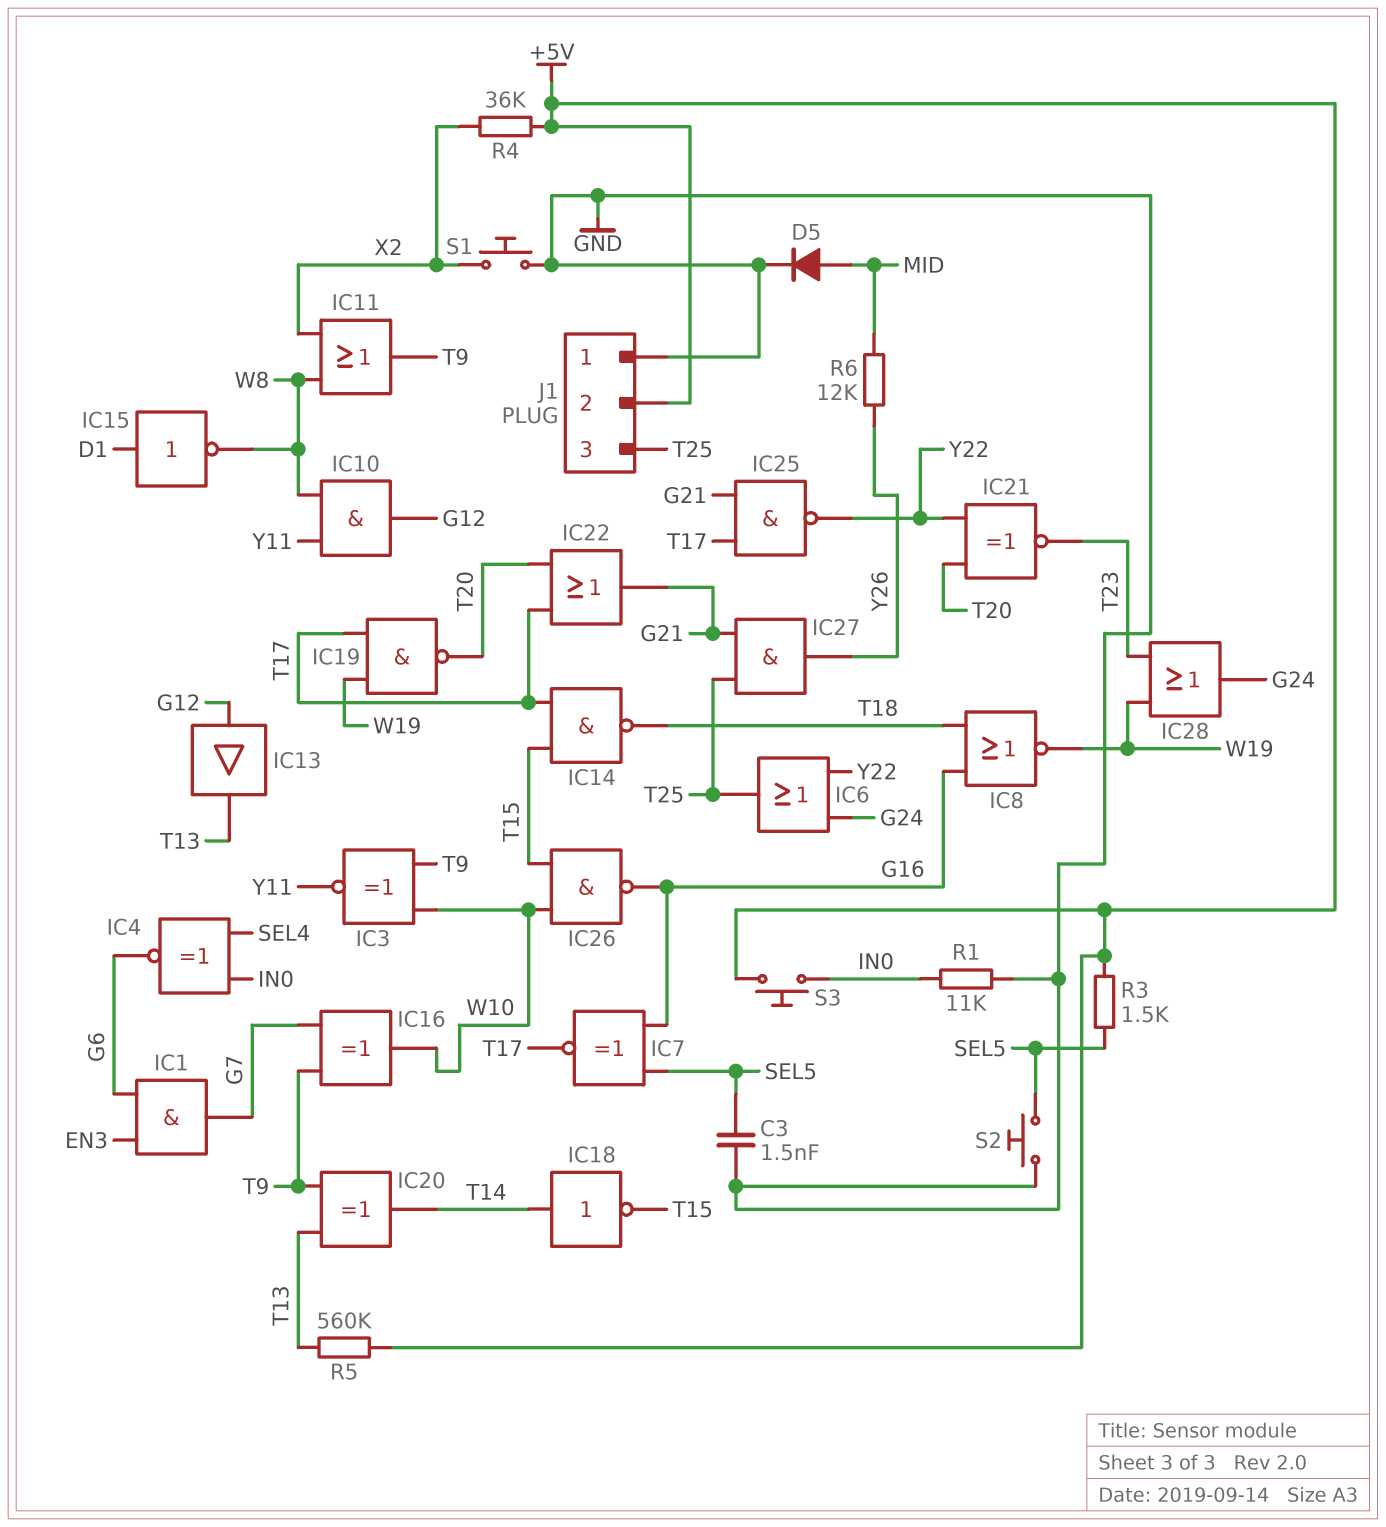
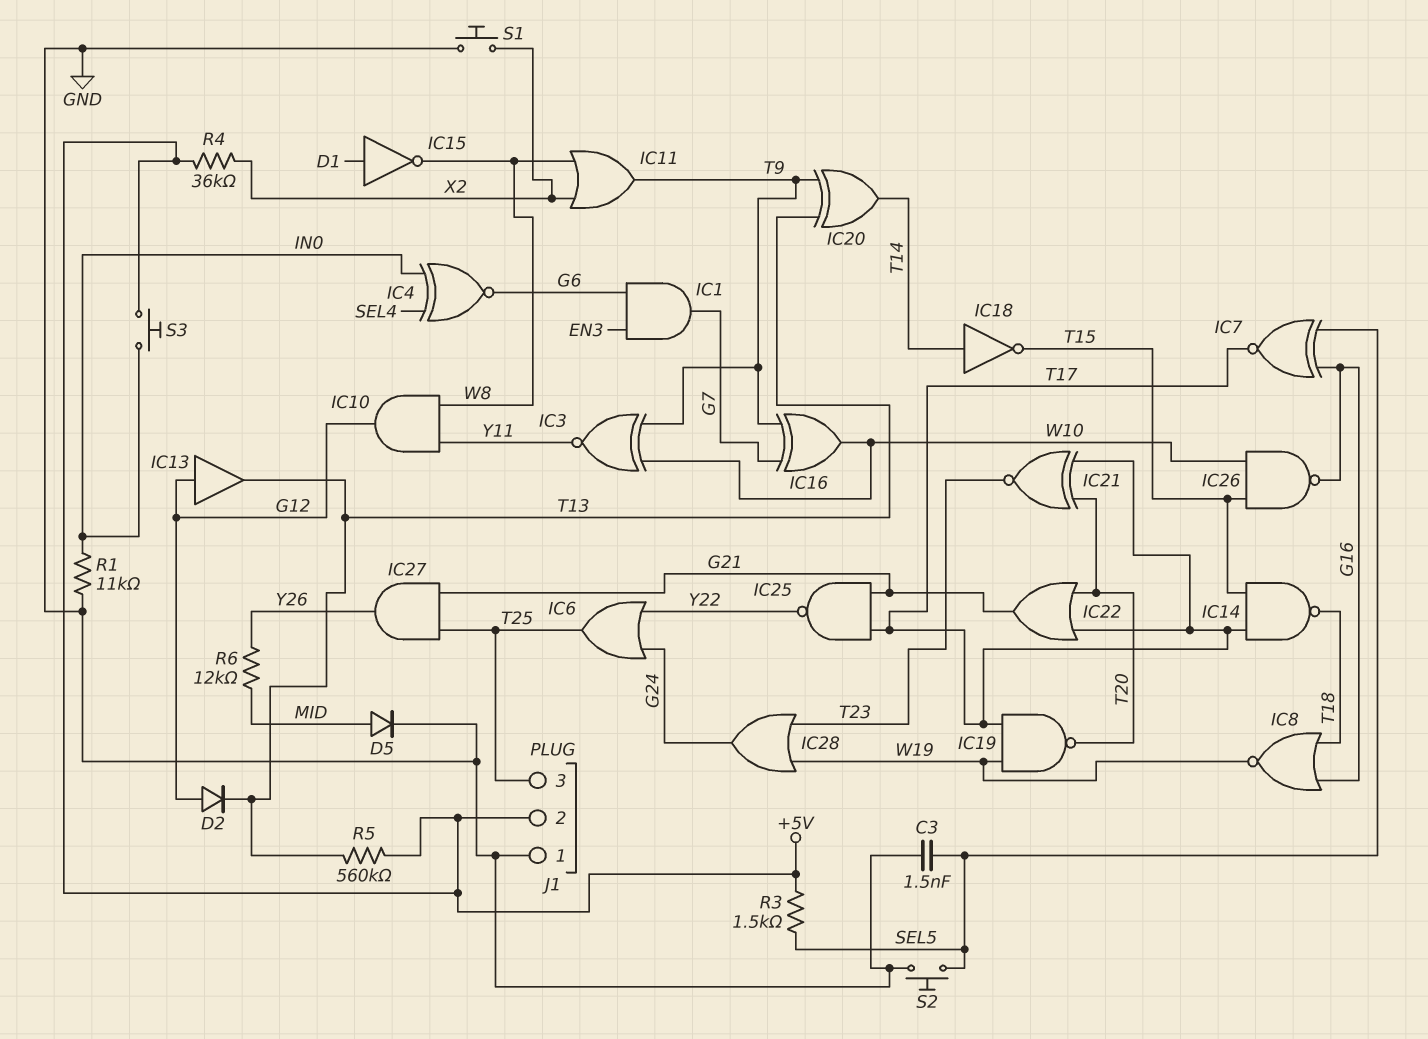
D2: none -> diode (A G12, K T13)
IC21: XNOR (in T20, in Y22, out T23) -> XNOR (in T17, in T20, out T23)

